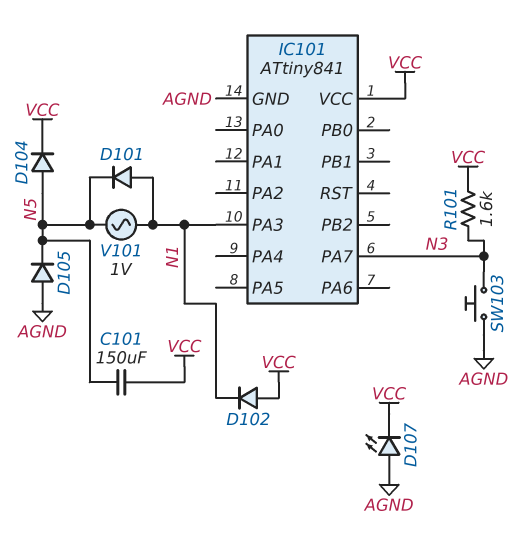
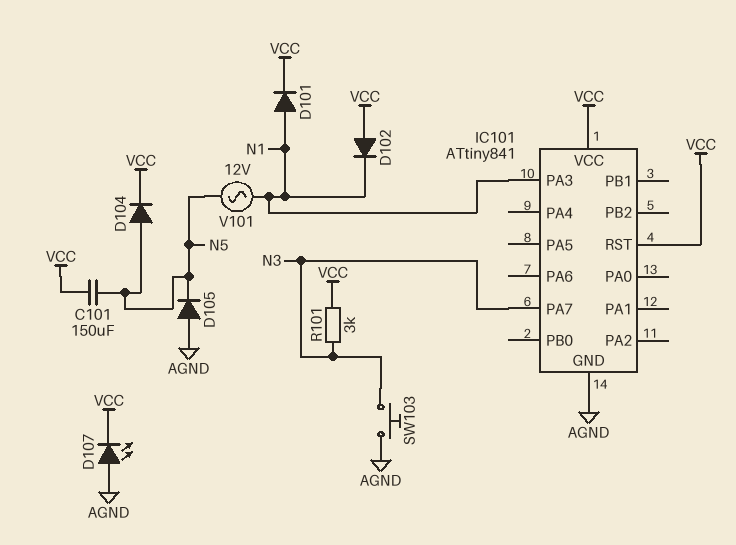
D101: diode (A N1, K N5) -> diode (A N1, K VCC)
IC101 pin RST: none -> VCC
R101: 1.6k (N3, VCC) -> 3k (N3, VCC)
V101: AC 1V (N1, N5) -> AC 12V (N1, N5)

